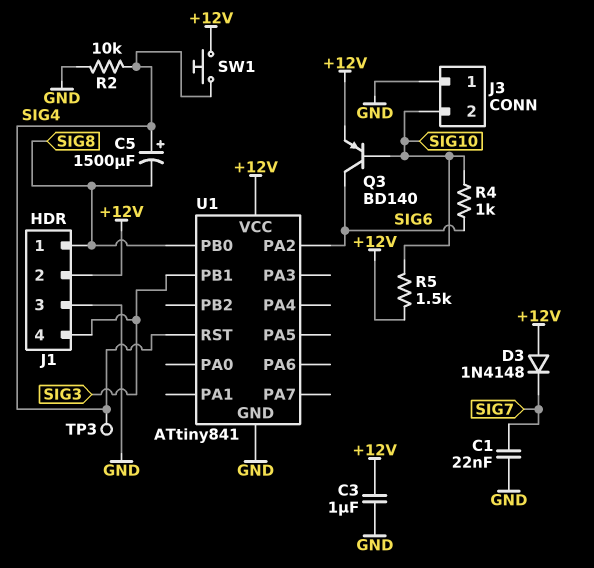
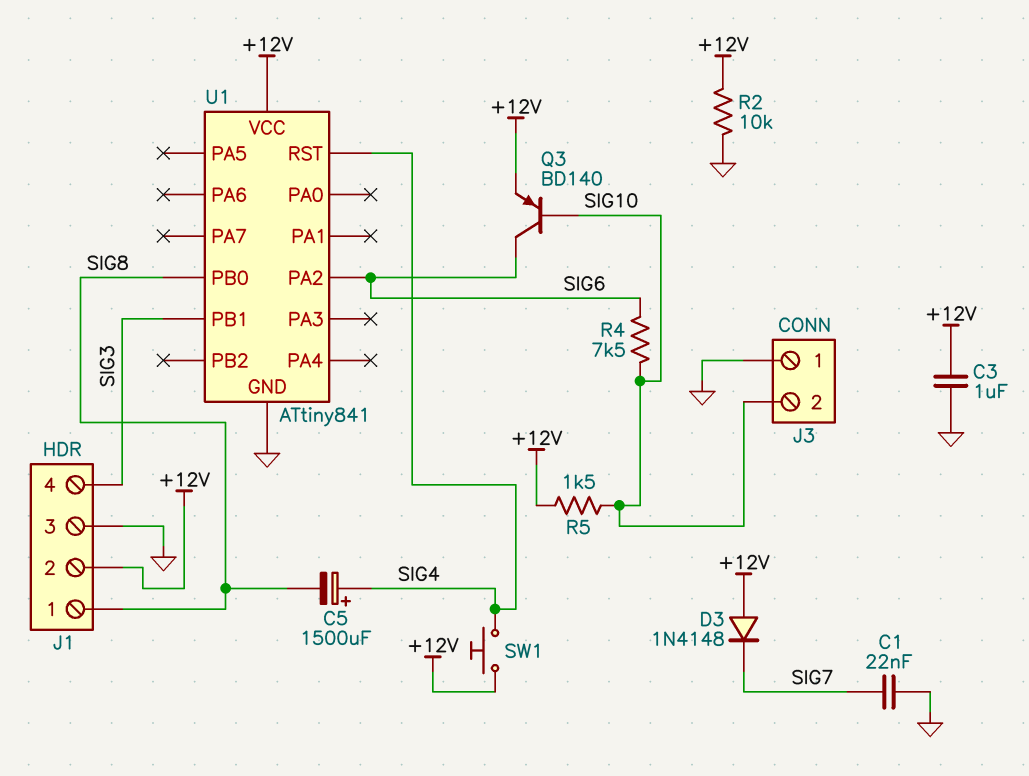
R2: 10k (GND, SIG4) -> 10k (+12V, GND)
R4: 1k (SIG6, SIG10) -> 7.5k (SIG6, SIG10)
TP3: test point (SIG4) -> none

